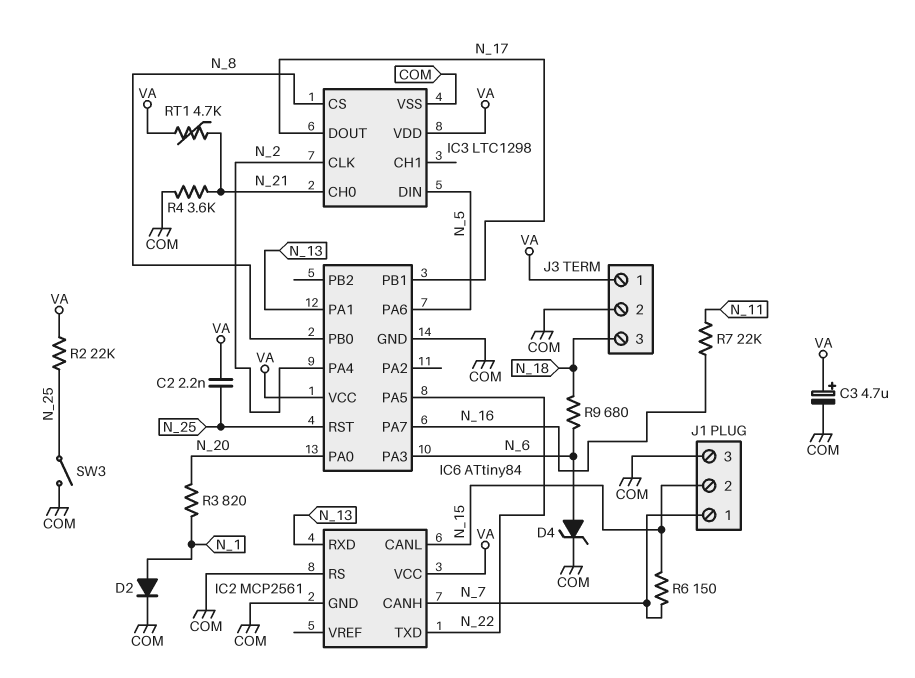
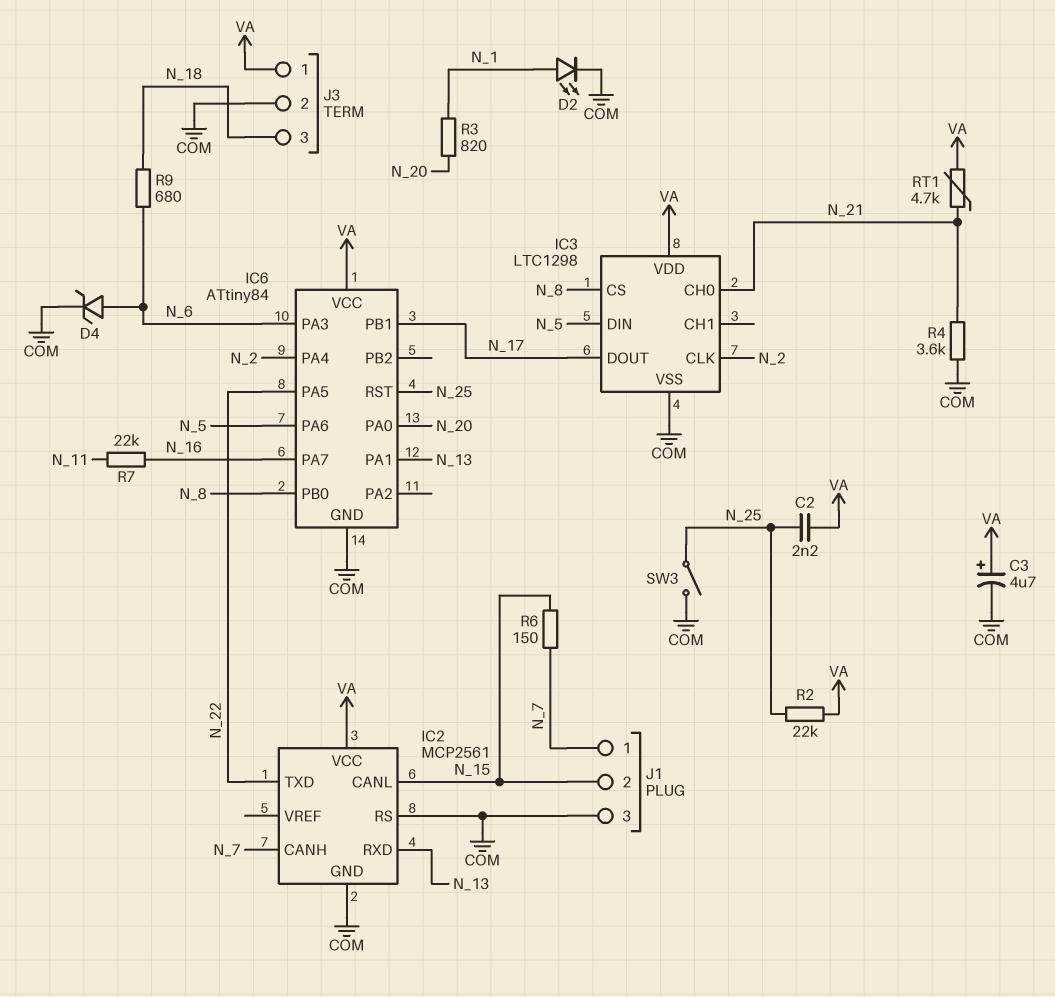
D2: diode (A N_1, K COM) -> LED (A N_1, K COM)

